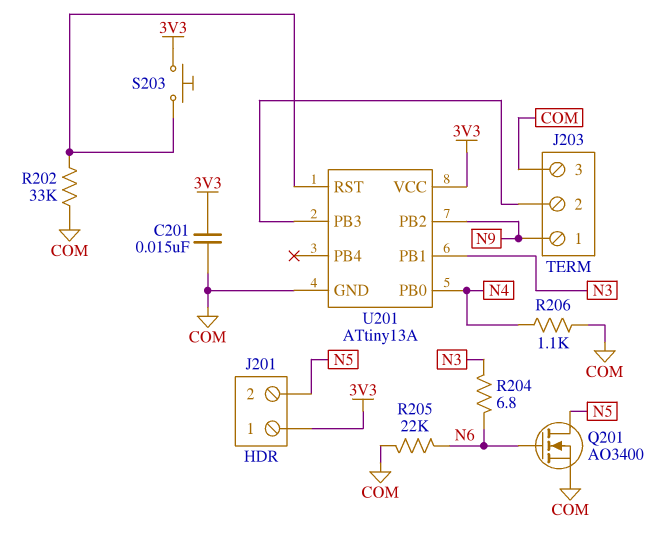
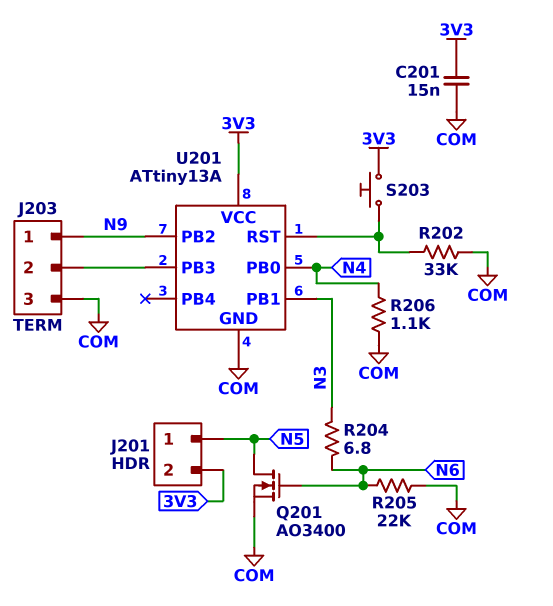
J201 pin 1: 3V3 -> N5
J201 pin 2: N5 -> 3V3

